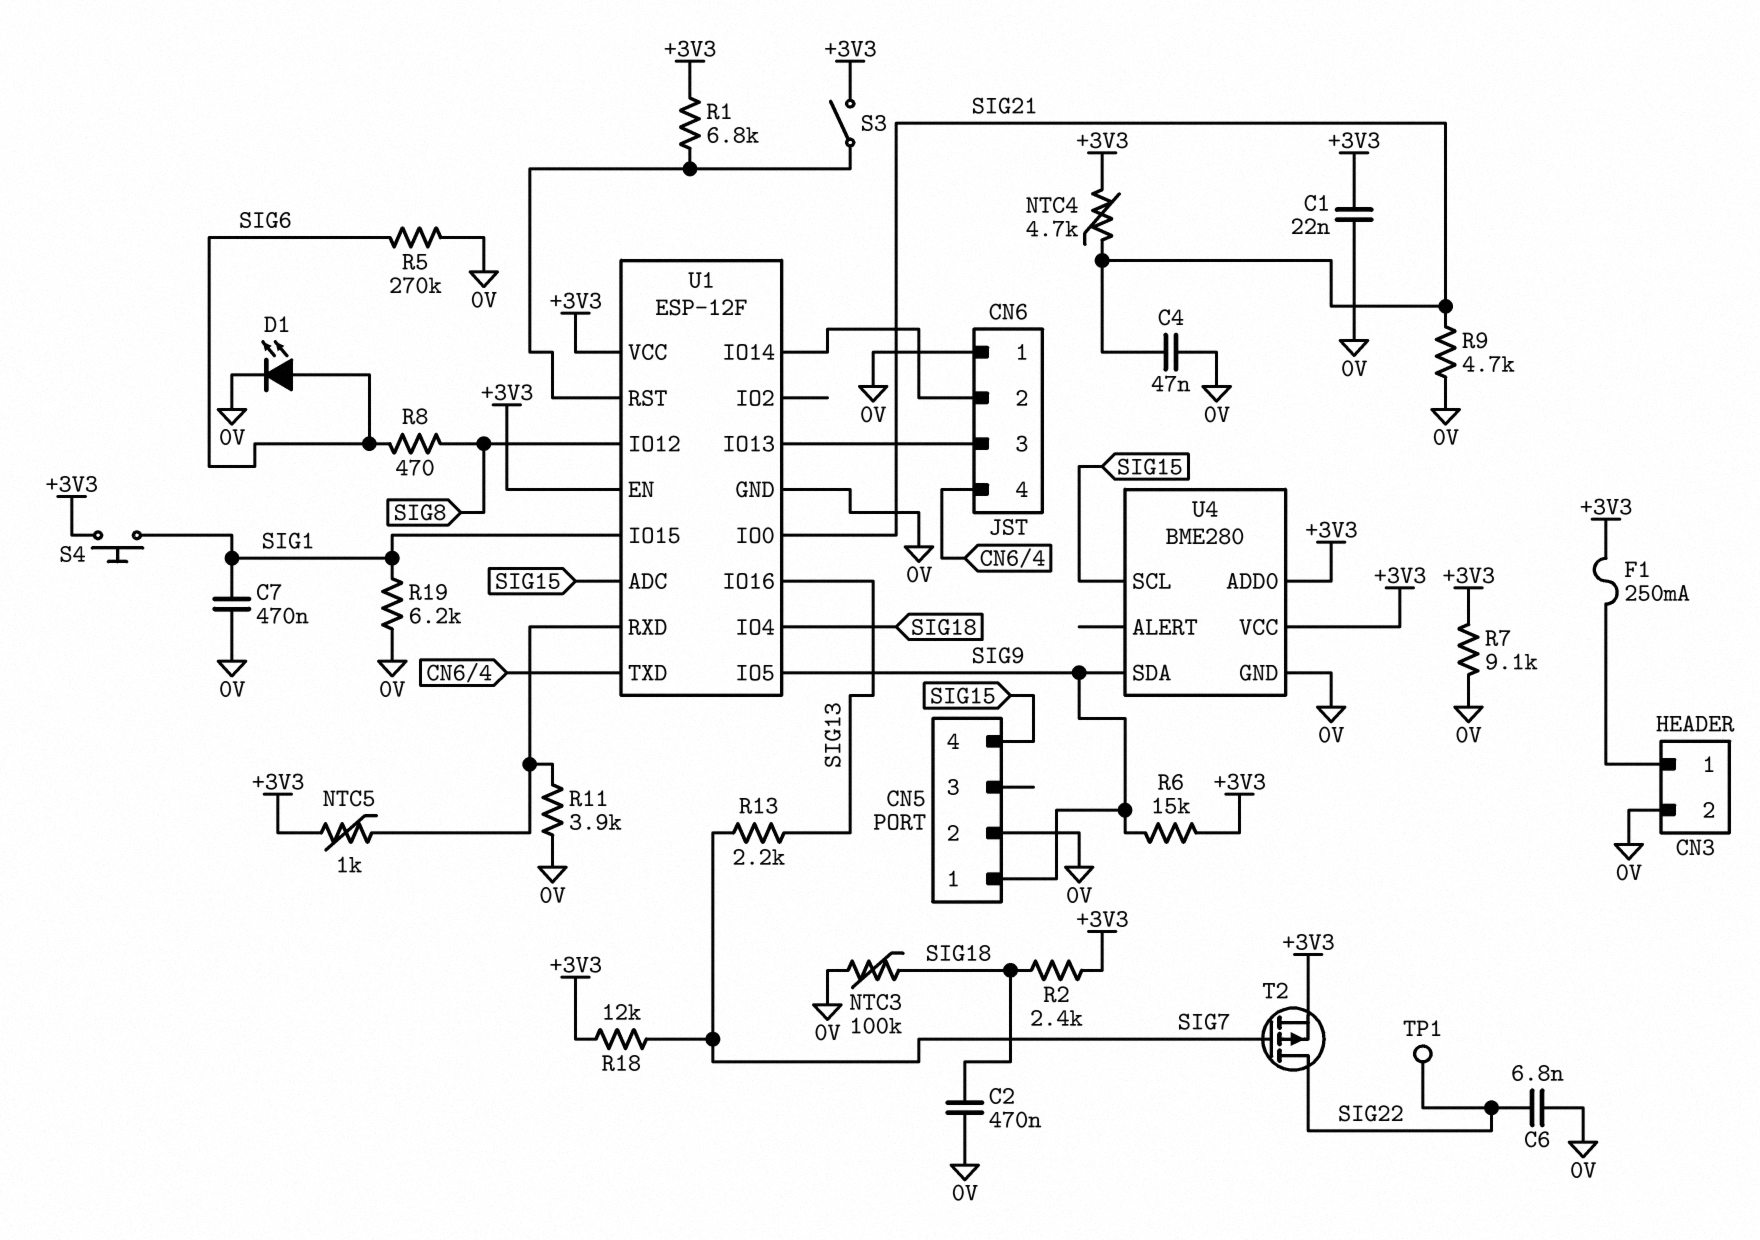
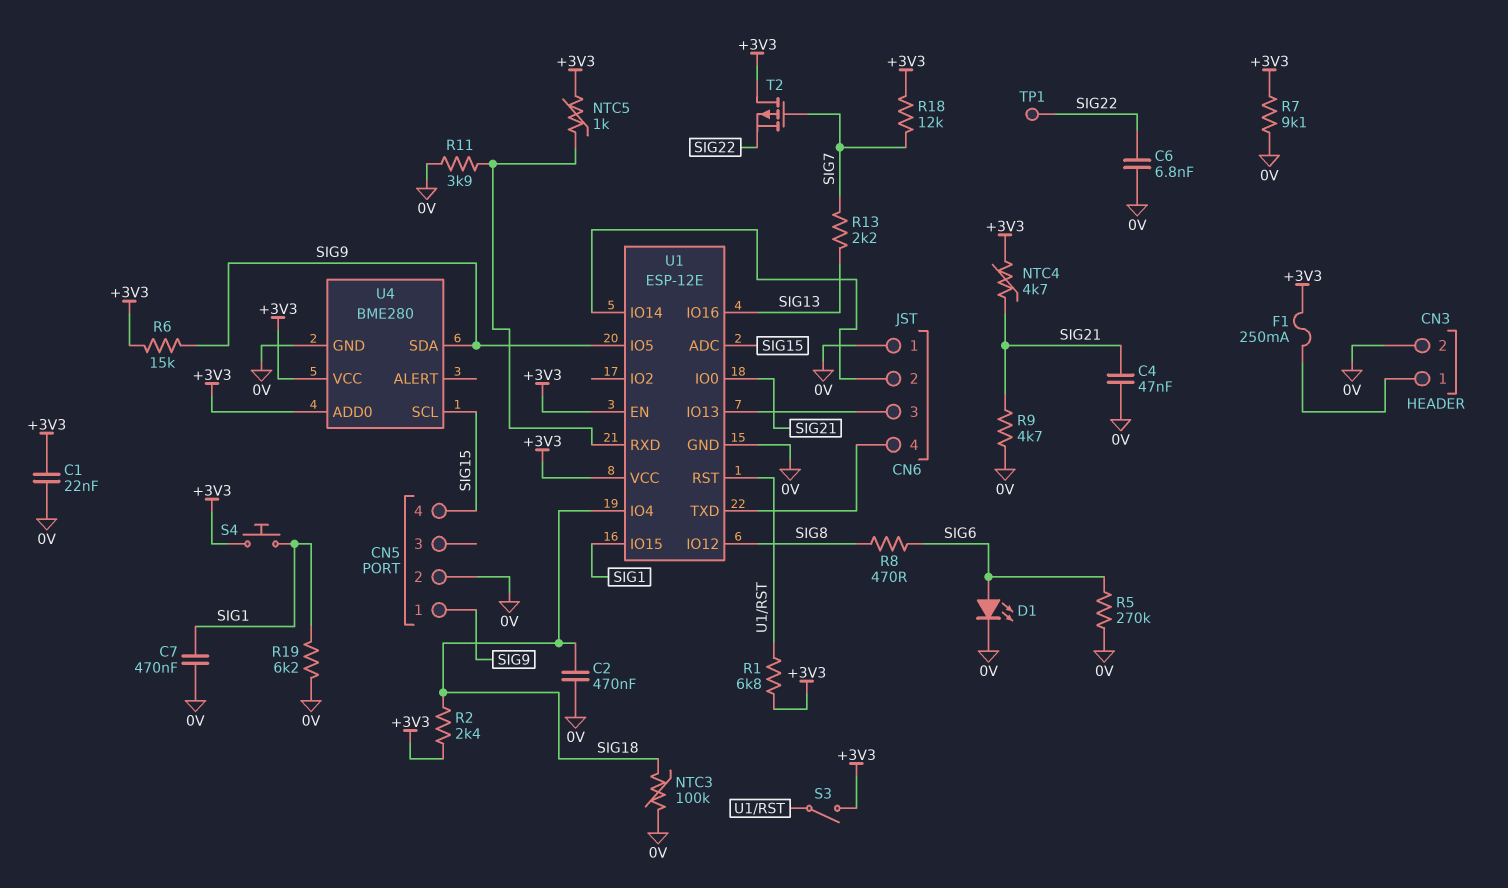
T2: PMOS (G SIG7, D SIG22, S +3V3) -> PMOS (G SIG7, D +3V3, S SIG22)
U1: ESP-12F -> ESP-12E

